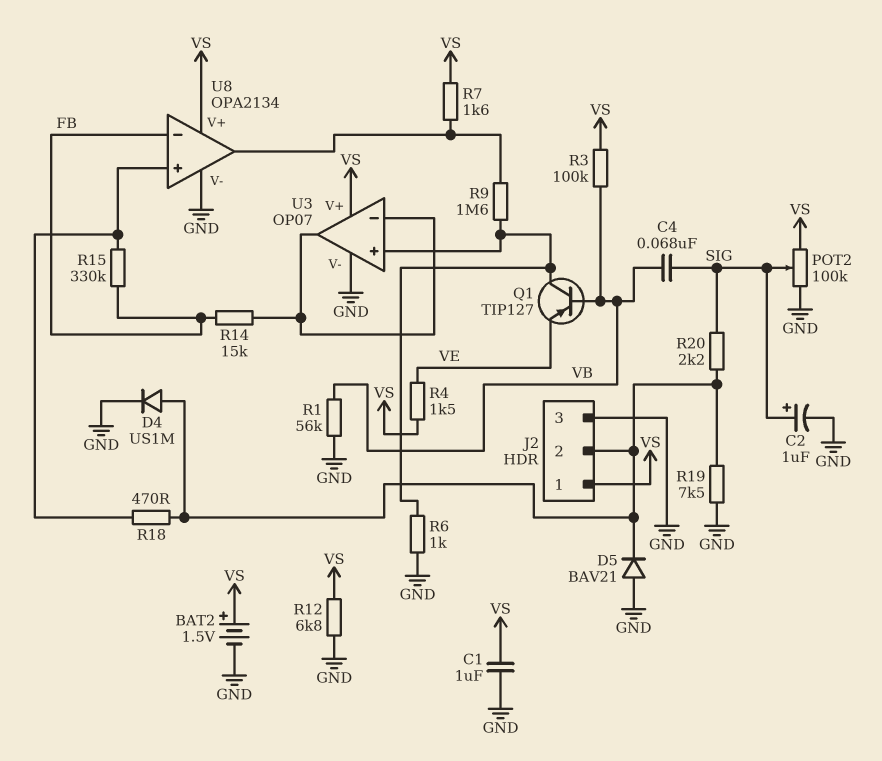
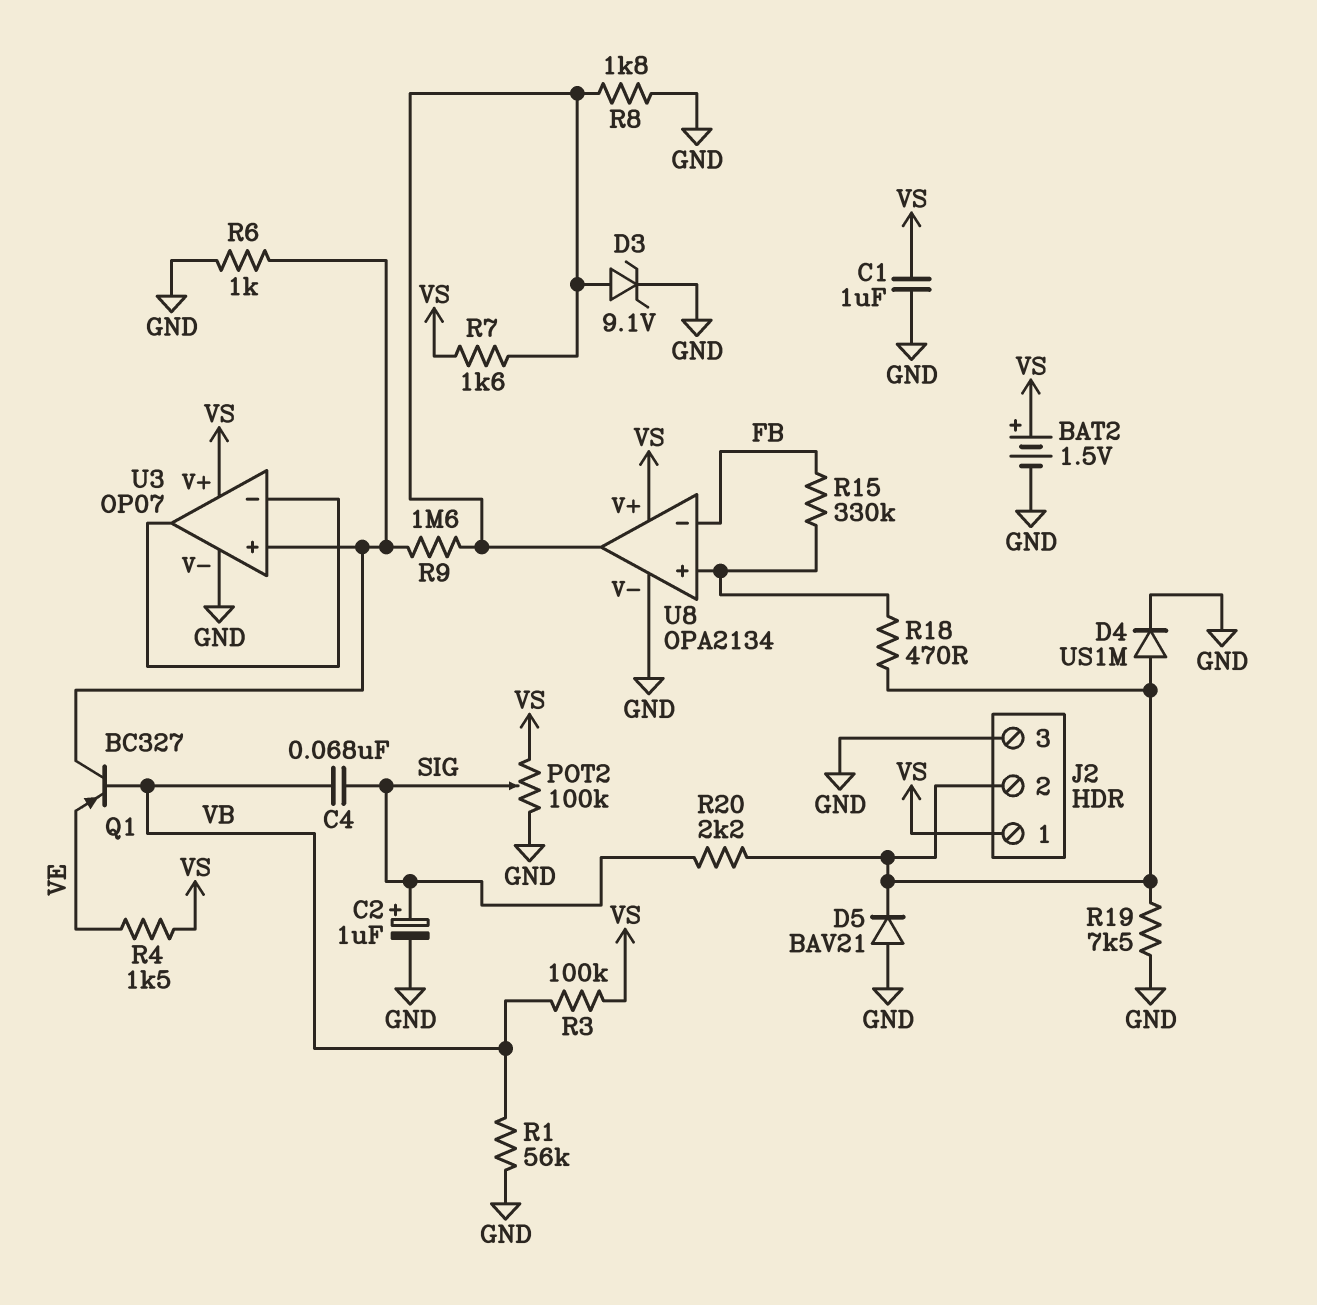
D3: none -> zener 9.1V (A U8/out, K GND)
Q1: PNP TIP127 (B VB, C U3/in+, E VE) -> PNP BC327 (B VB, C U3/in+, E VE)
R8: none -> 1.8k (GND, U8/out)
R12: 6.8k (GND, VS) -> none
R14: 15k (FB, U3/in-) -> none

